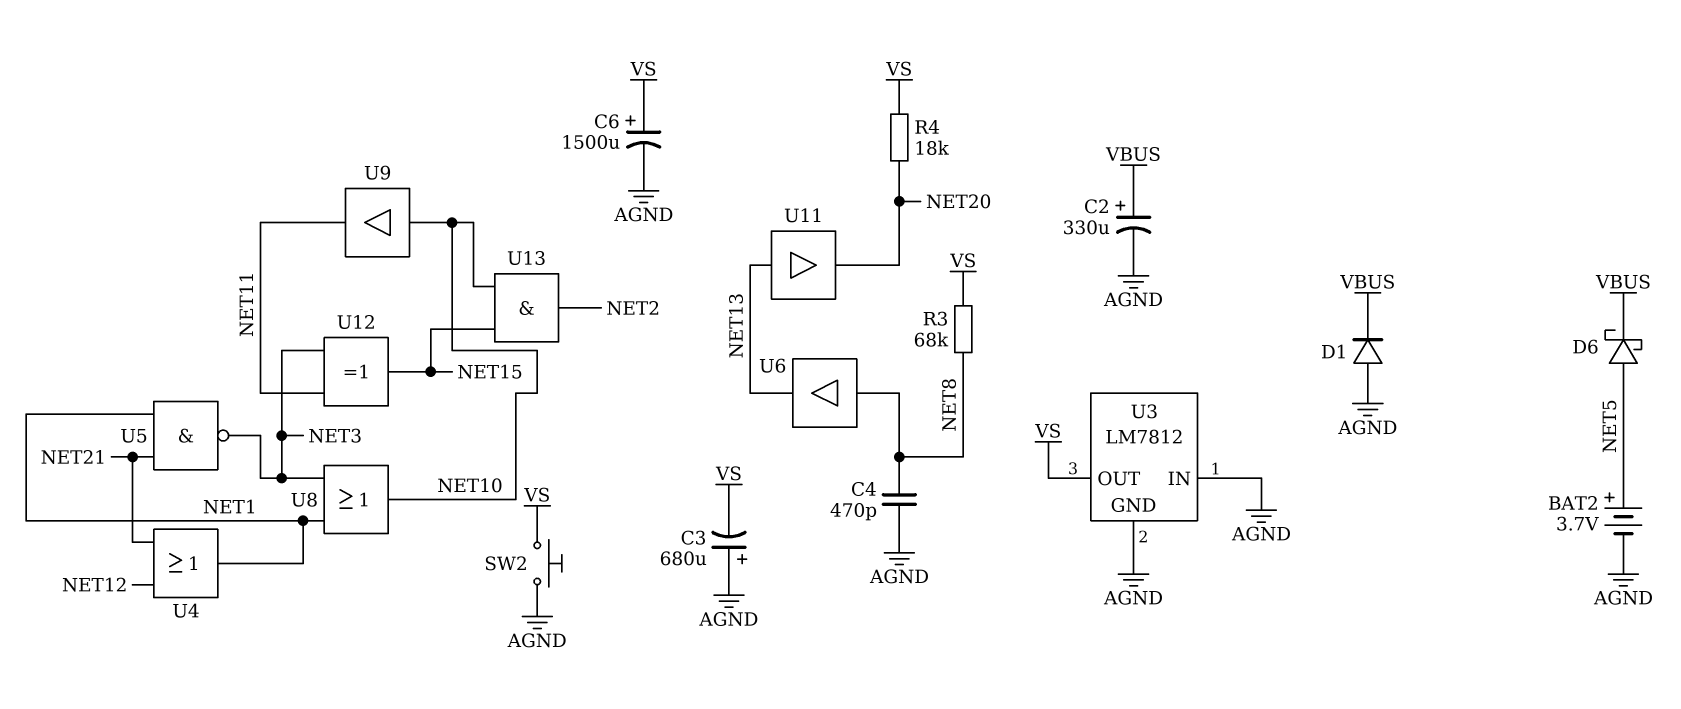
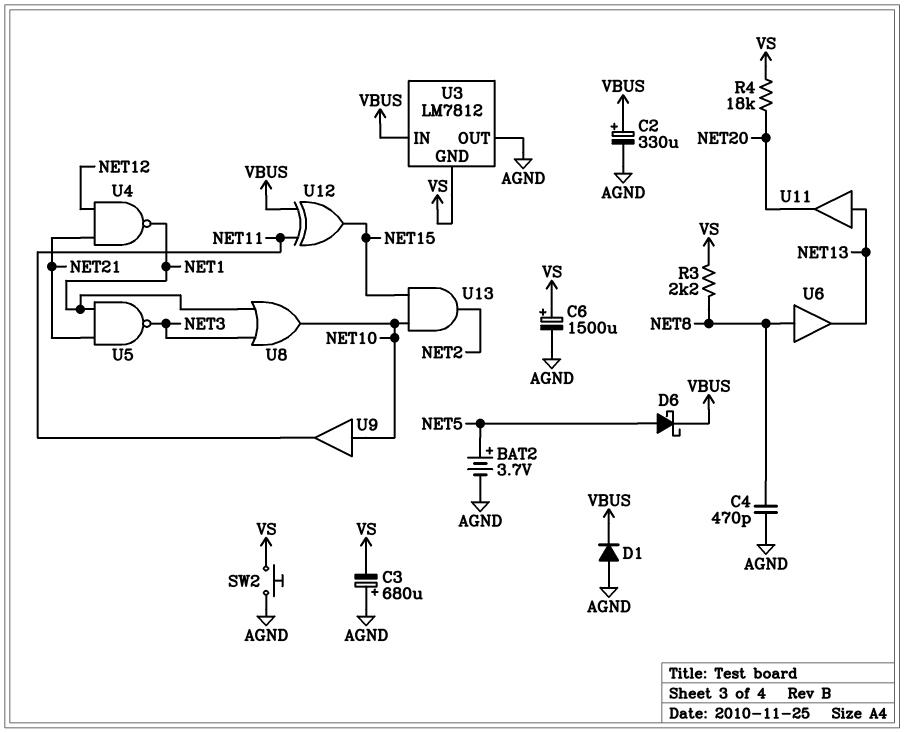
R3: 68k (NET8, VS) -> 2.2k (NET8, VS)
U3 pin GND: AGND -> VS
U3 pin IN: AGND -> VBUS
U3 pin OUT: VS -> AGND
U4: OR (in NET12, in NET21, out NET1) -> NAND (in NET12, in NET21, out NET1)
U12: XOR (in NET3, in NET11, out NET15) -> XOR (in NET11, in VBUS, out NET15)

